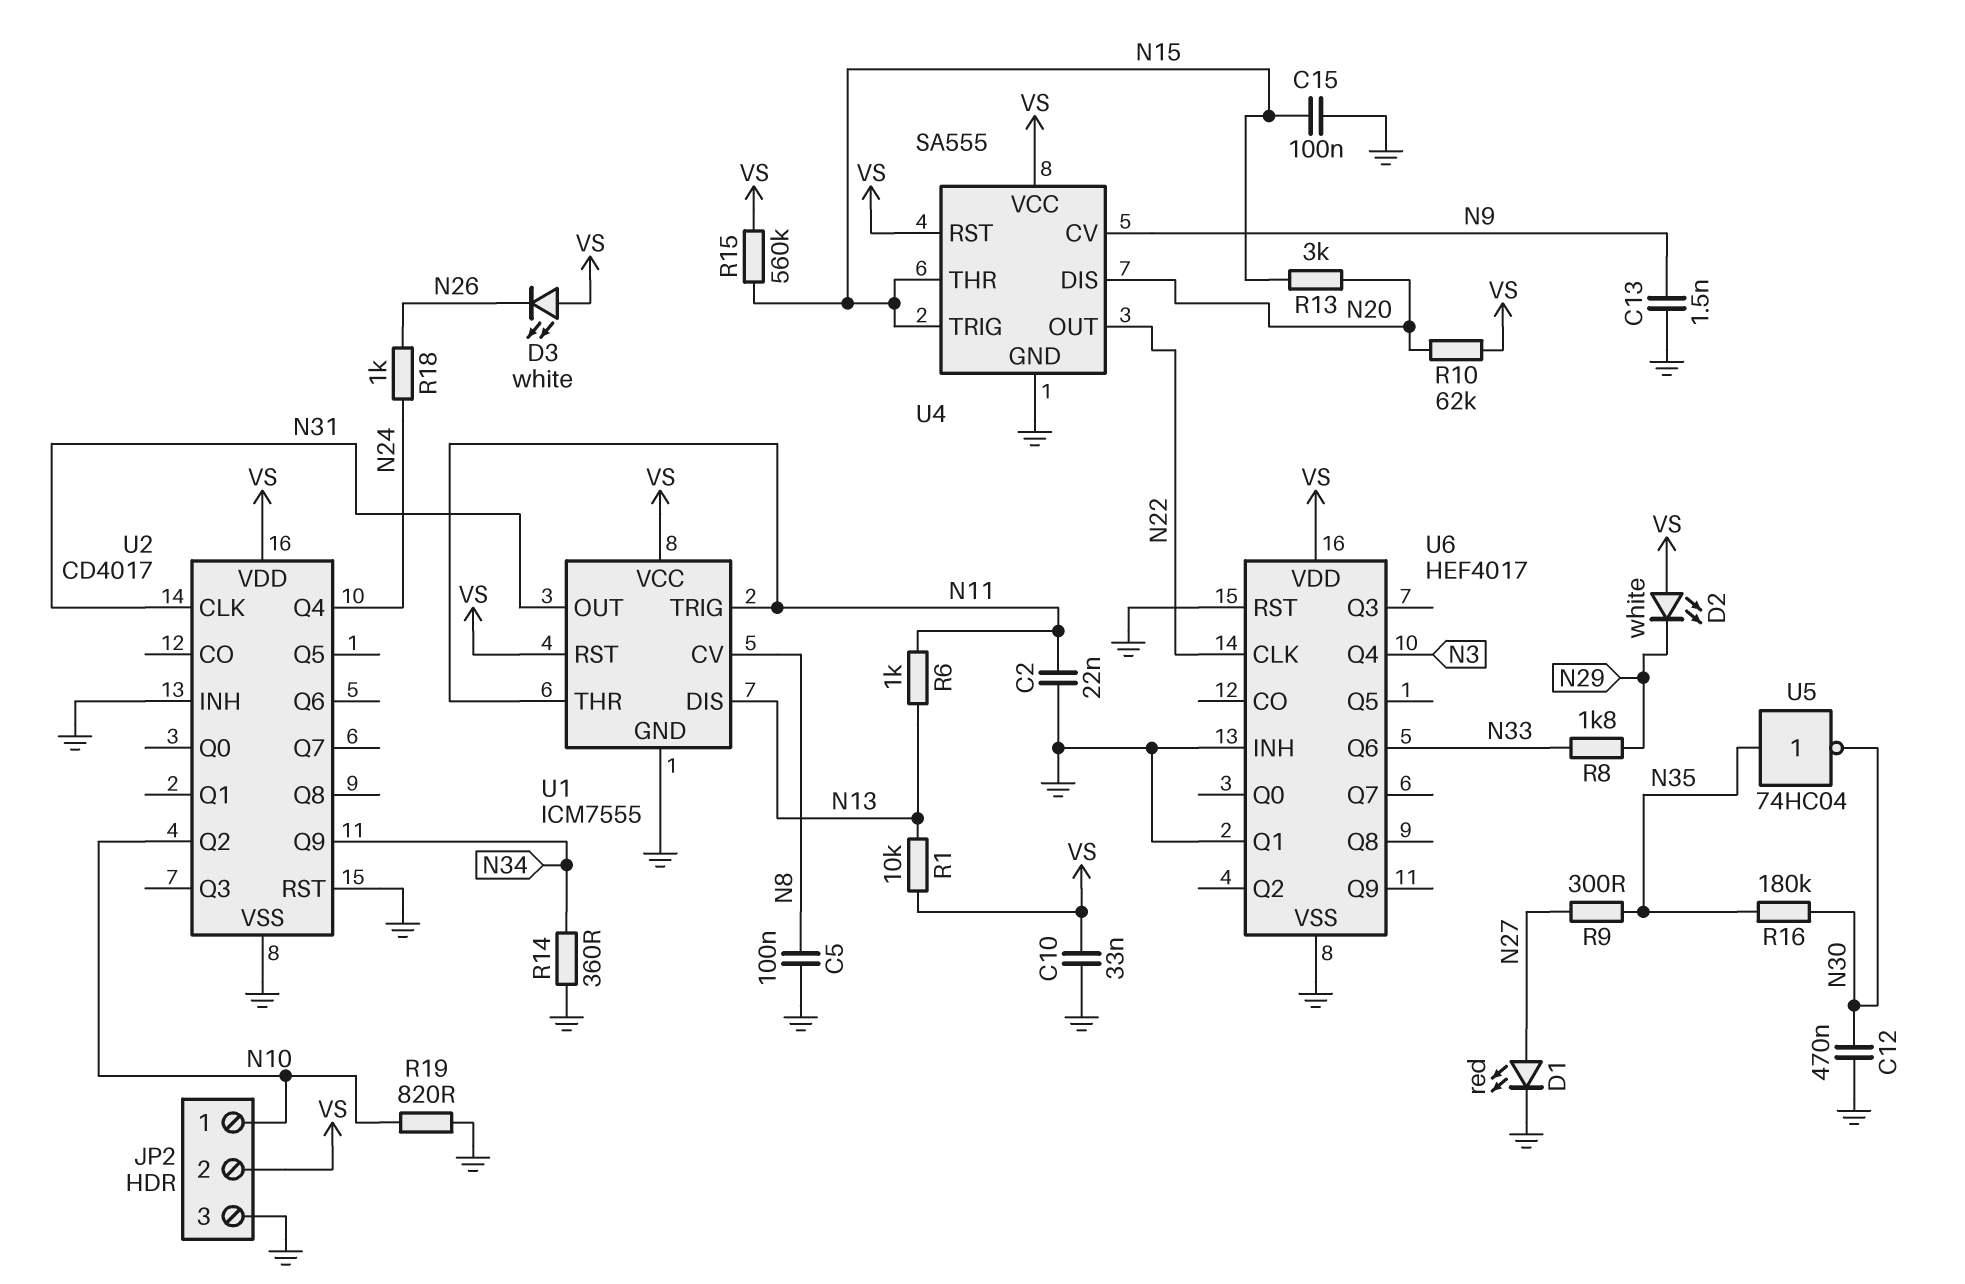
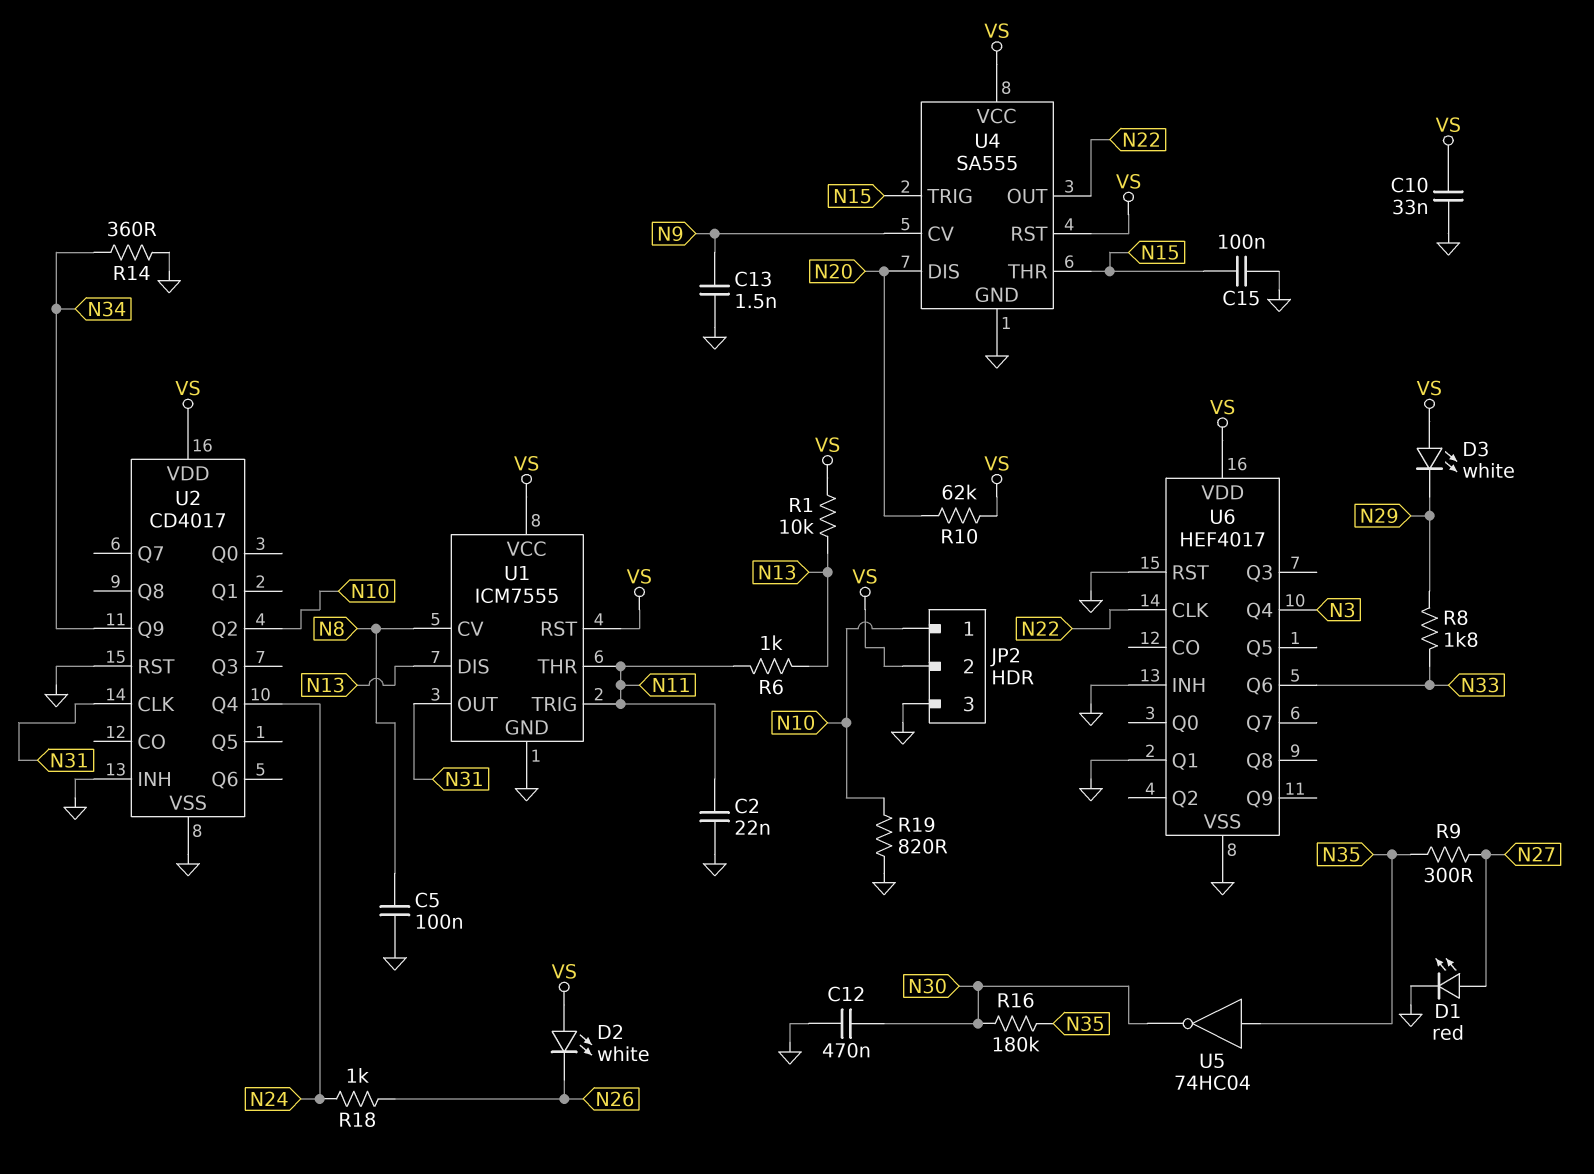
D2: LED white (A VS, K N29) -> LED white (A VS, K N26)
D3: LED white (A VS, K N26) -> LED white (A VS, K N29)
R13: 3k (N15, N20) -> none
R15: 560k (N15, VS) -> none

